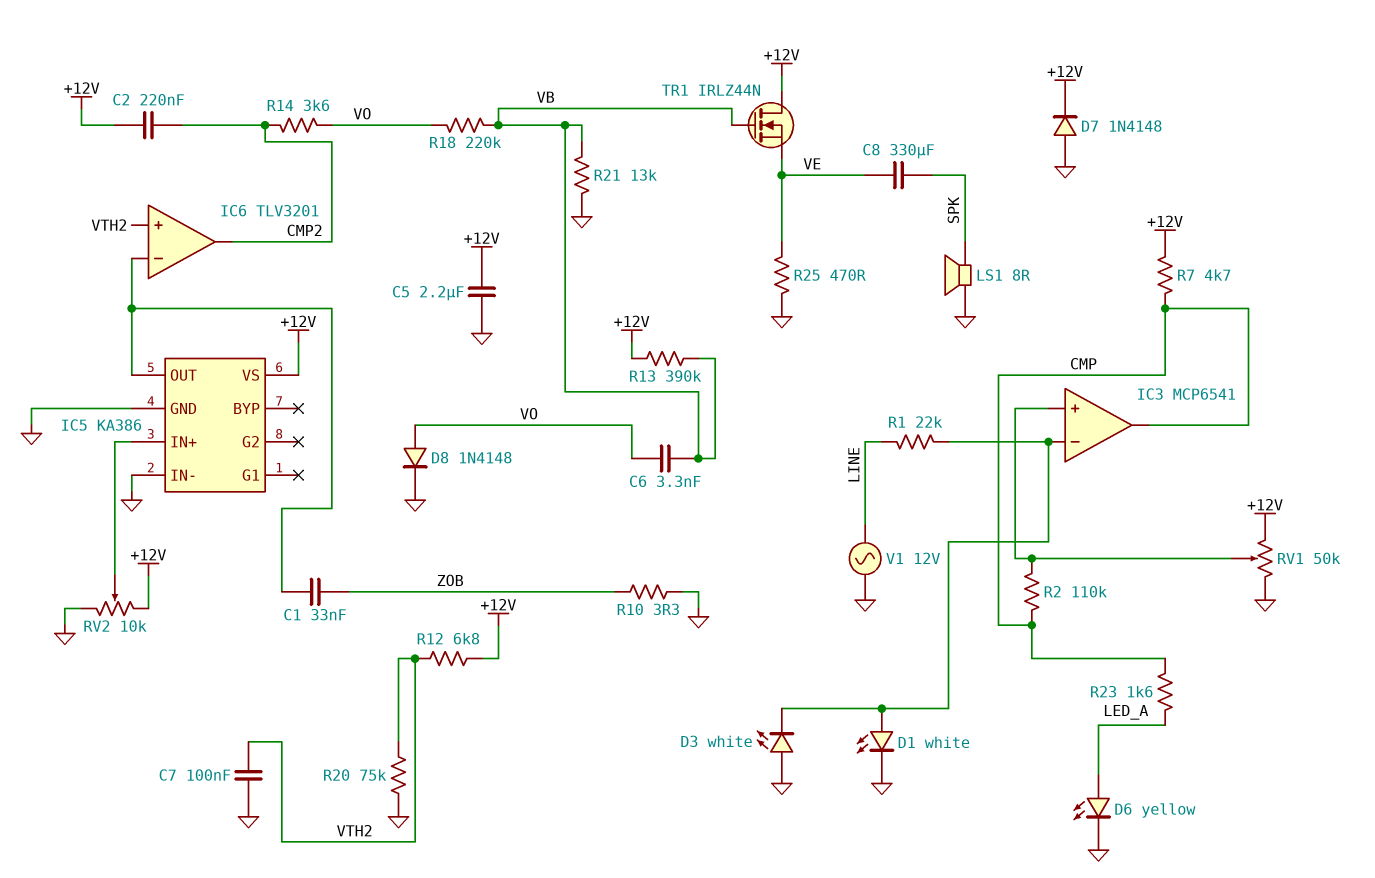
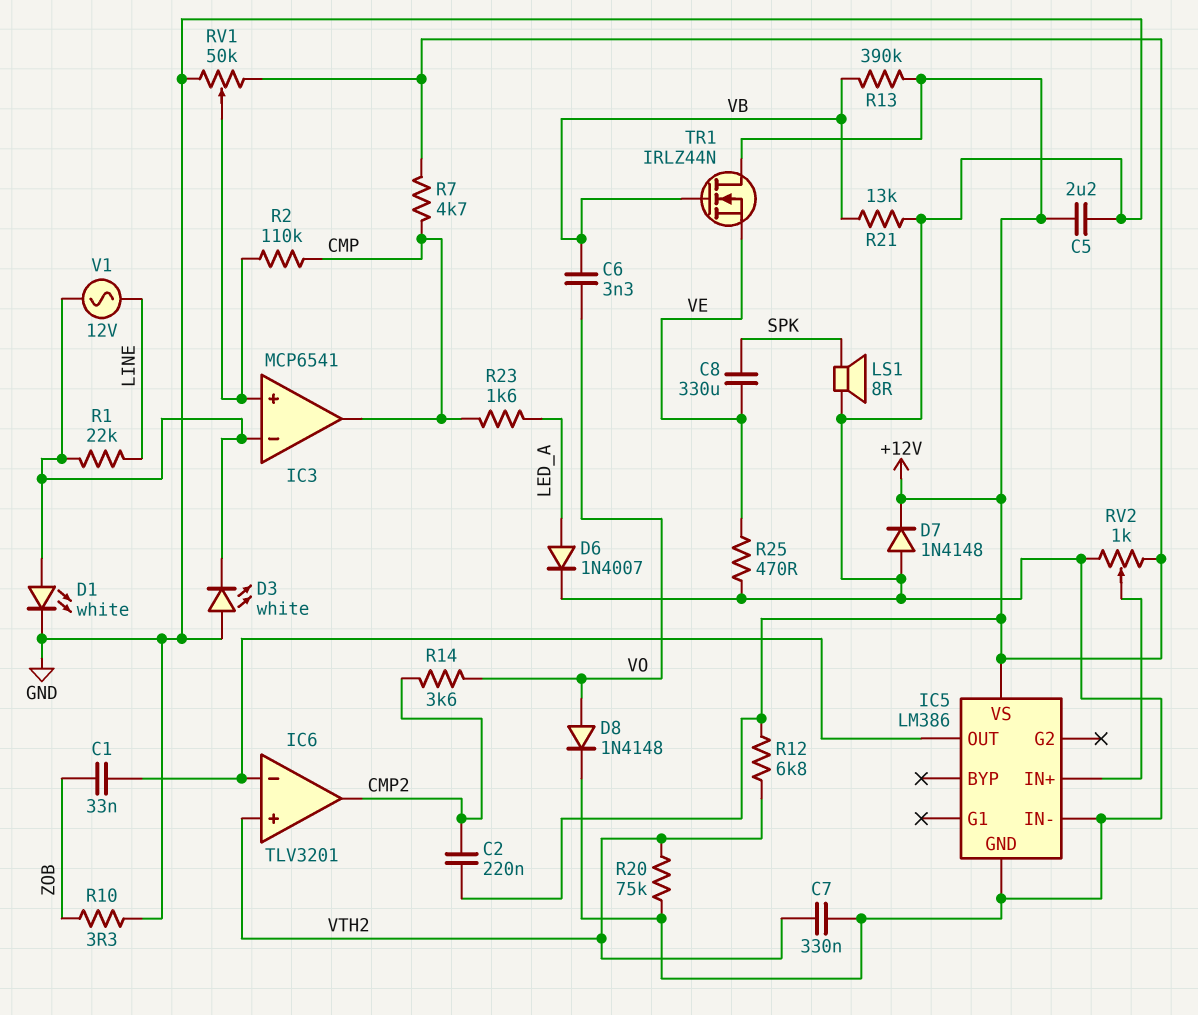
C7: 100nF (GND, VTH2) -> 330nF (GND, VTH2)
D6: LED yellow (A LED_A, K GND) -> diode 1N4007 (A LED_A, K GND)
IC5: KA386 -> LM386
R18: 220k (VB, VO) -> none
RV2: 10k (+12V, GND, wiper IC5/IN+) -> 1k (+12V, GND, wiper IC5/IN+)
V1: AC 12V (GND, LINE) -> AC 12V (IC3/in-, LINE)

